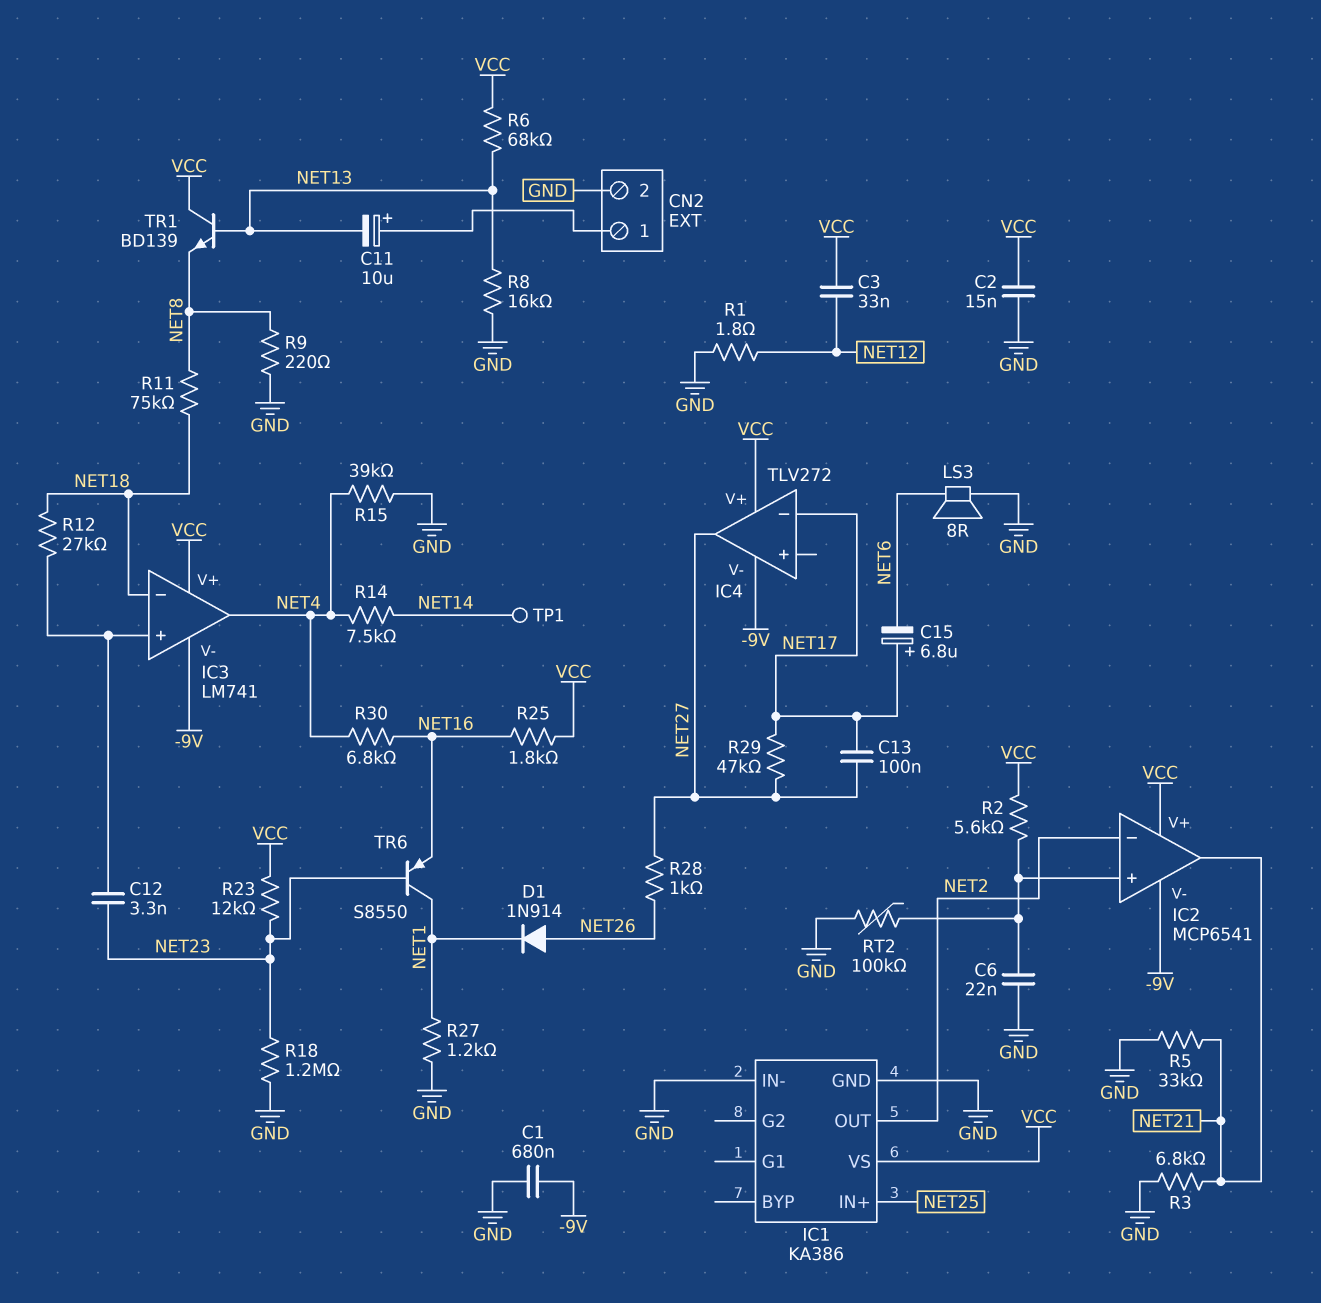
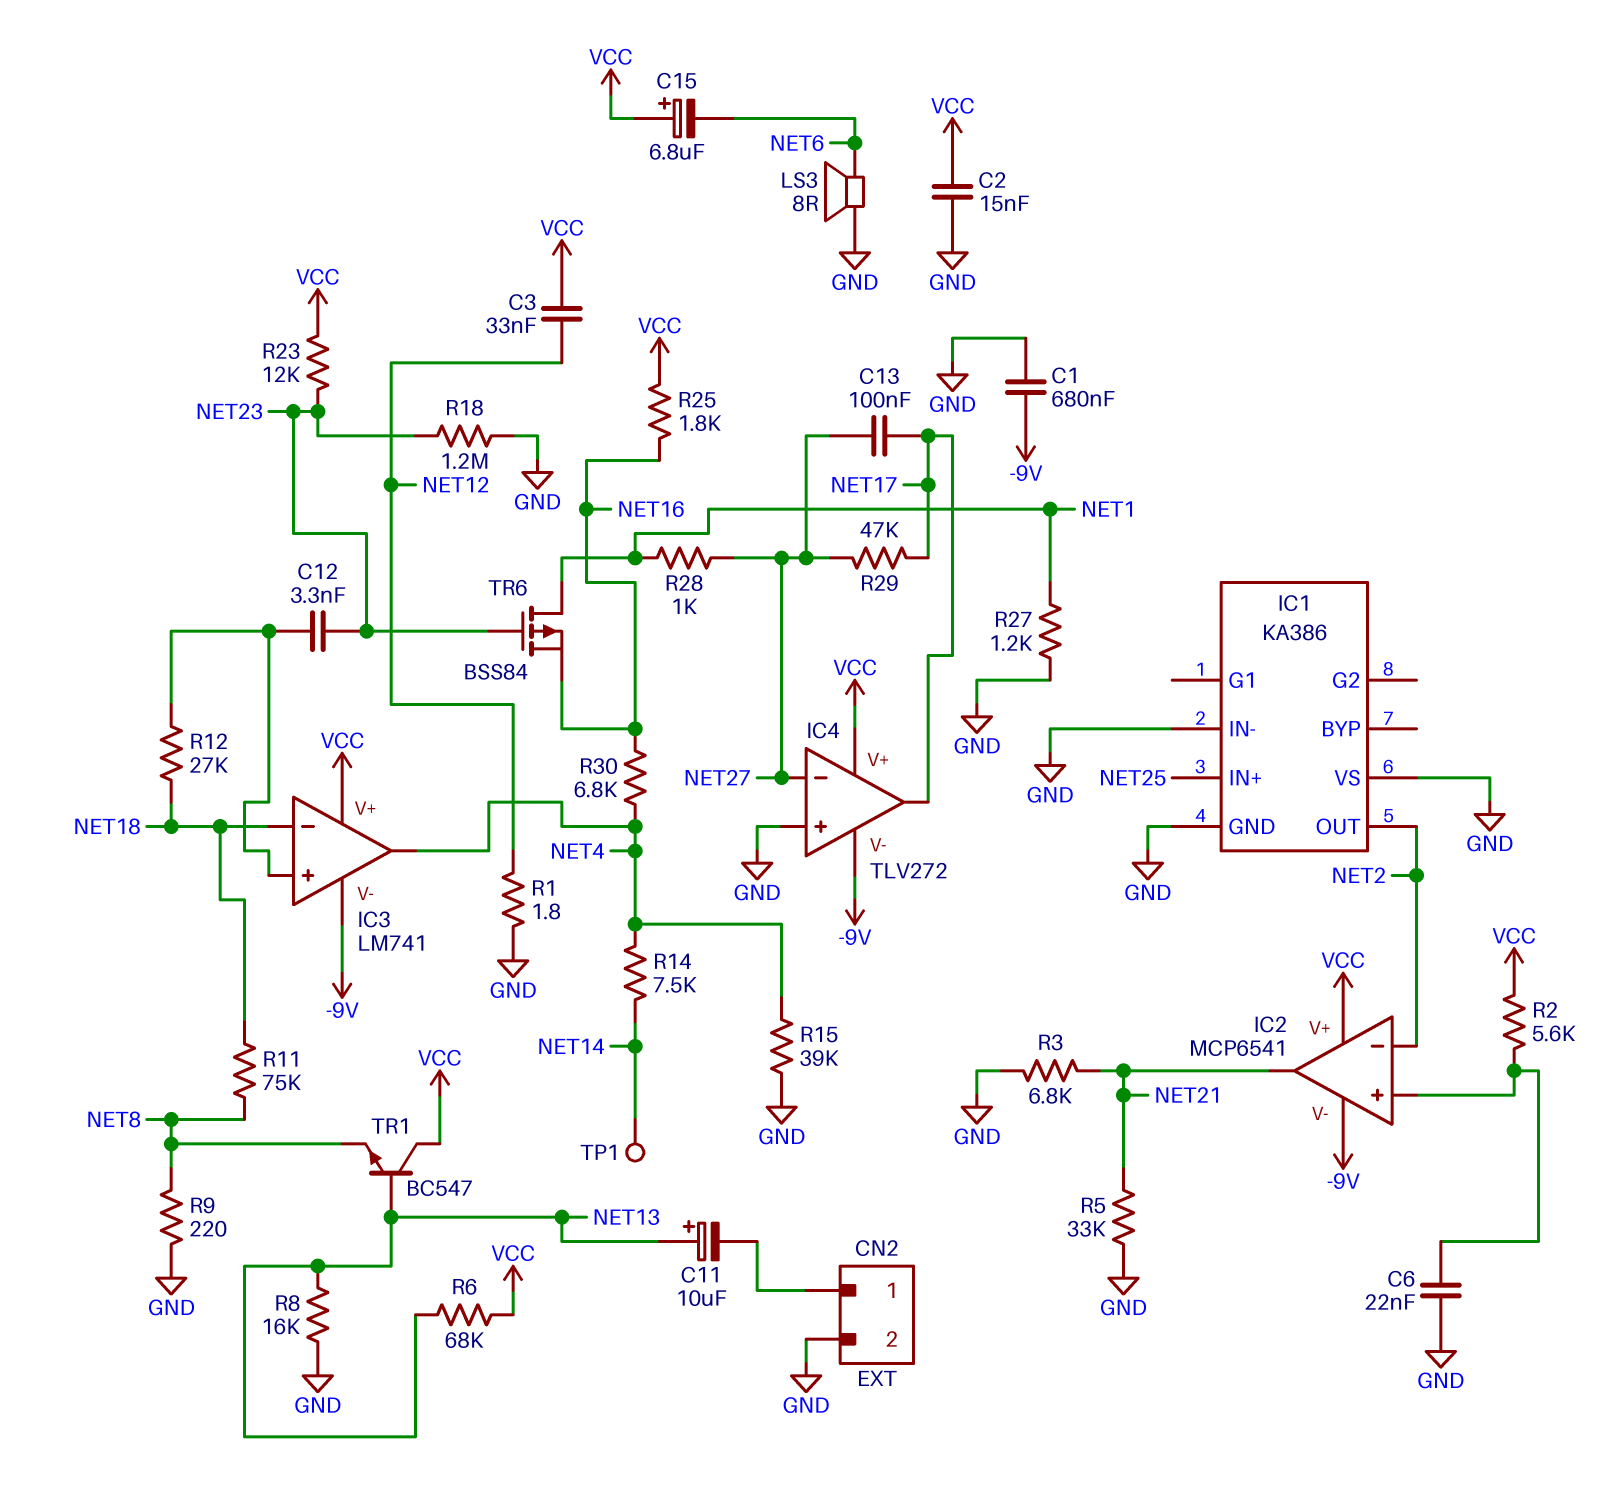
C11: 10uF (plus CN2/1, minus NET13) -> 10uF (plus NET13, minus CN2/1)
C15: 6.8uF (plus NET17, minus NET6) -> 6.8uF (plus VCC, minus NET6)
D1: diode 1N914 (A NET26, K NET1) -> none
IC1 pin VS: VCC -> GND
IC4 pin in+: none -> GND
IC4 pin in-: NET17 -> NET27
IC4 pin out: NET27 -> NET17
R28: 1k (NET26, NET27) -> 1k (NET1, NET27)
RT2: 100k (GND, IC2/in+) -> none
TR1: NPN BD139 (B NET13, C VCC, E NET8) -> NPN BC547 (B NET13, C VCC, E NET8)
TR6: PNP S8550 (B NET23, C NET1, E NET16) -> PMOS BSS84 (G NET23, D NET1, S NET16)

